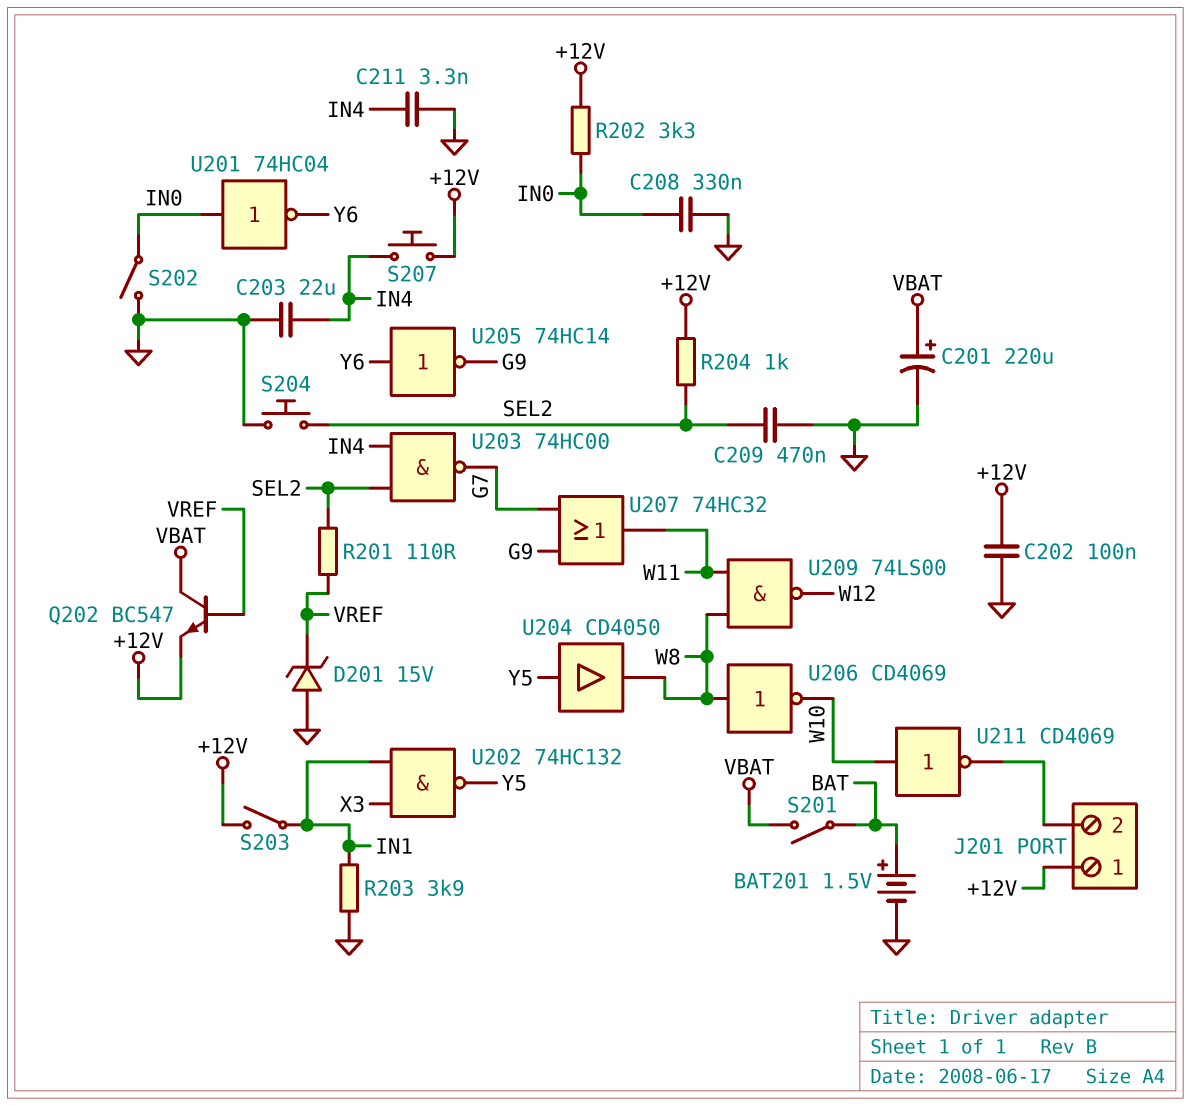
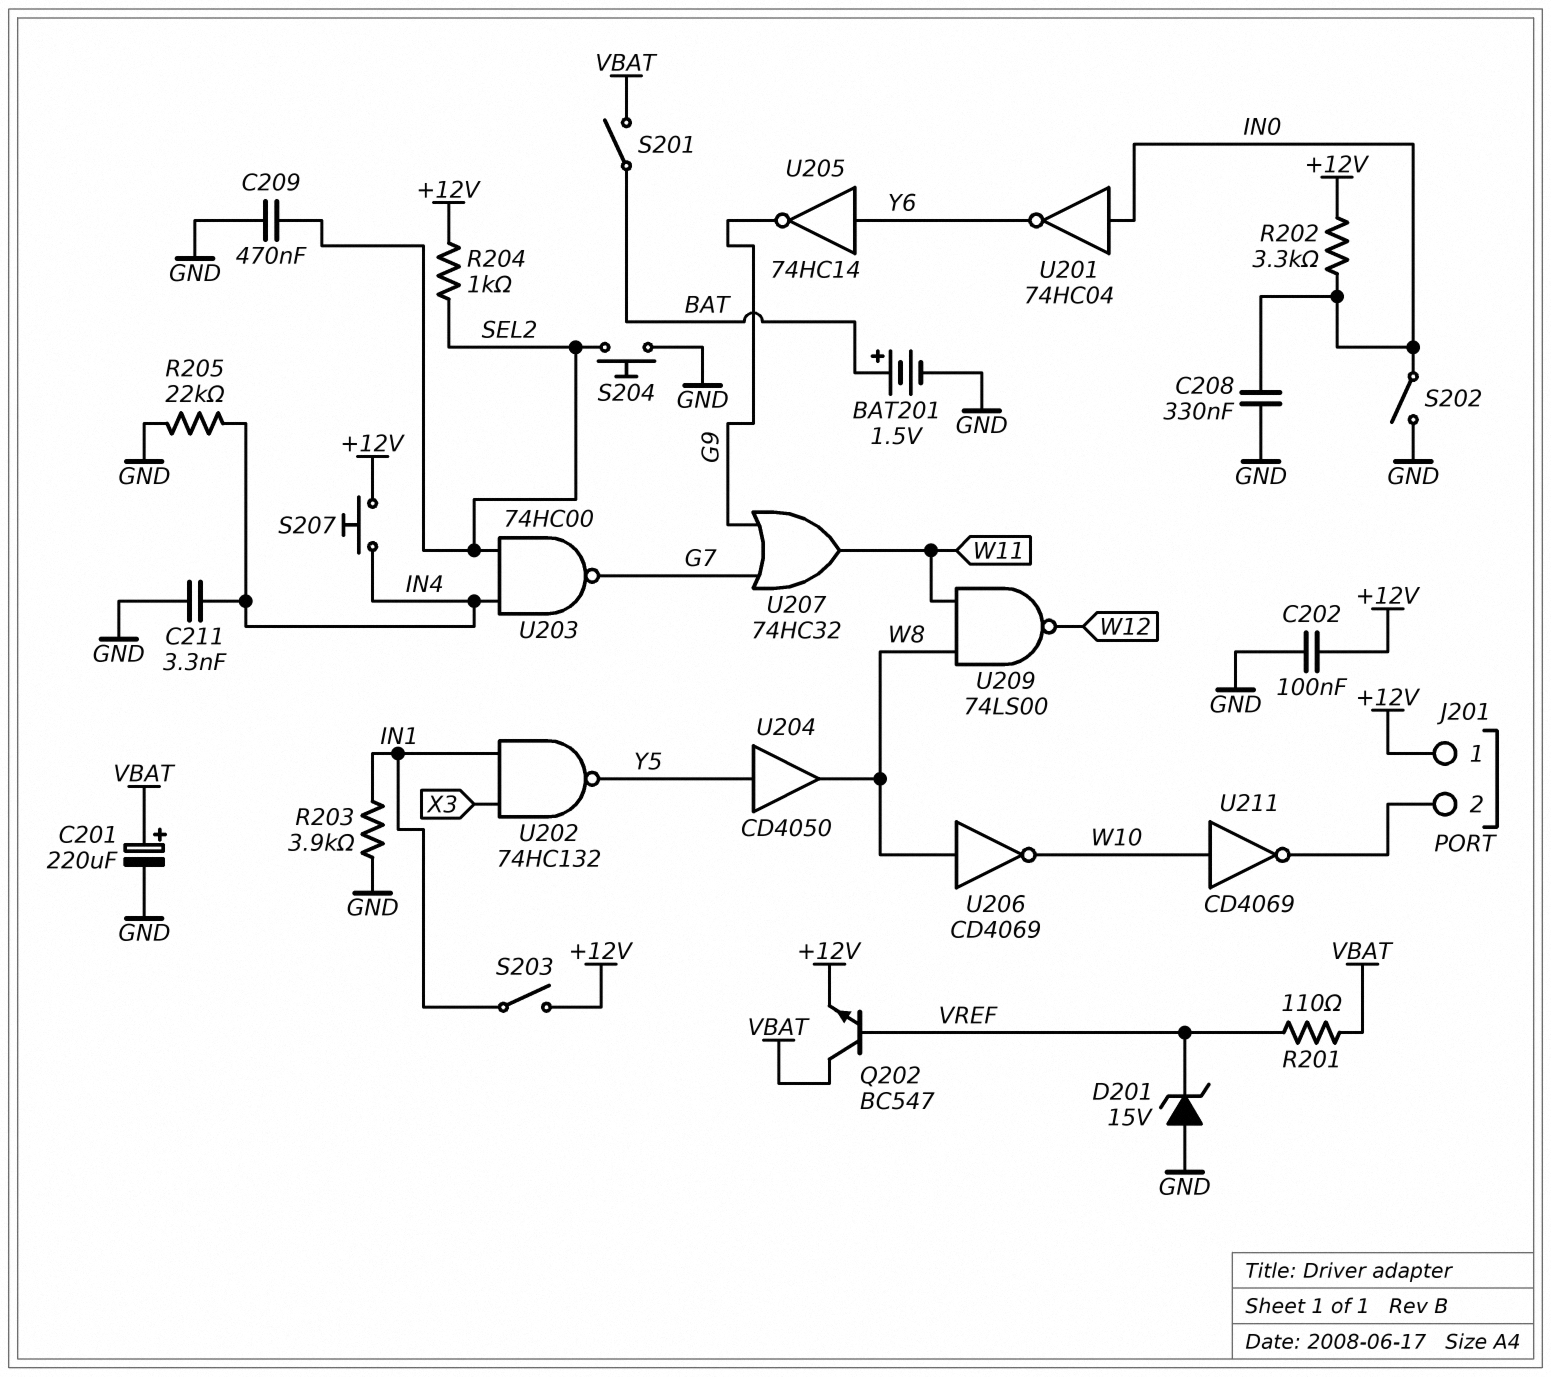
C203: 22uF (GND, IN4) -> none
R201: 110 (SEL2, VREF) -> 110 (VBAT, VREF)
R205: none -> 22k (GND, IN4)

